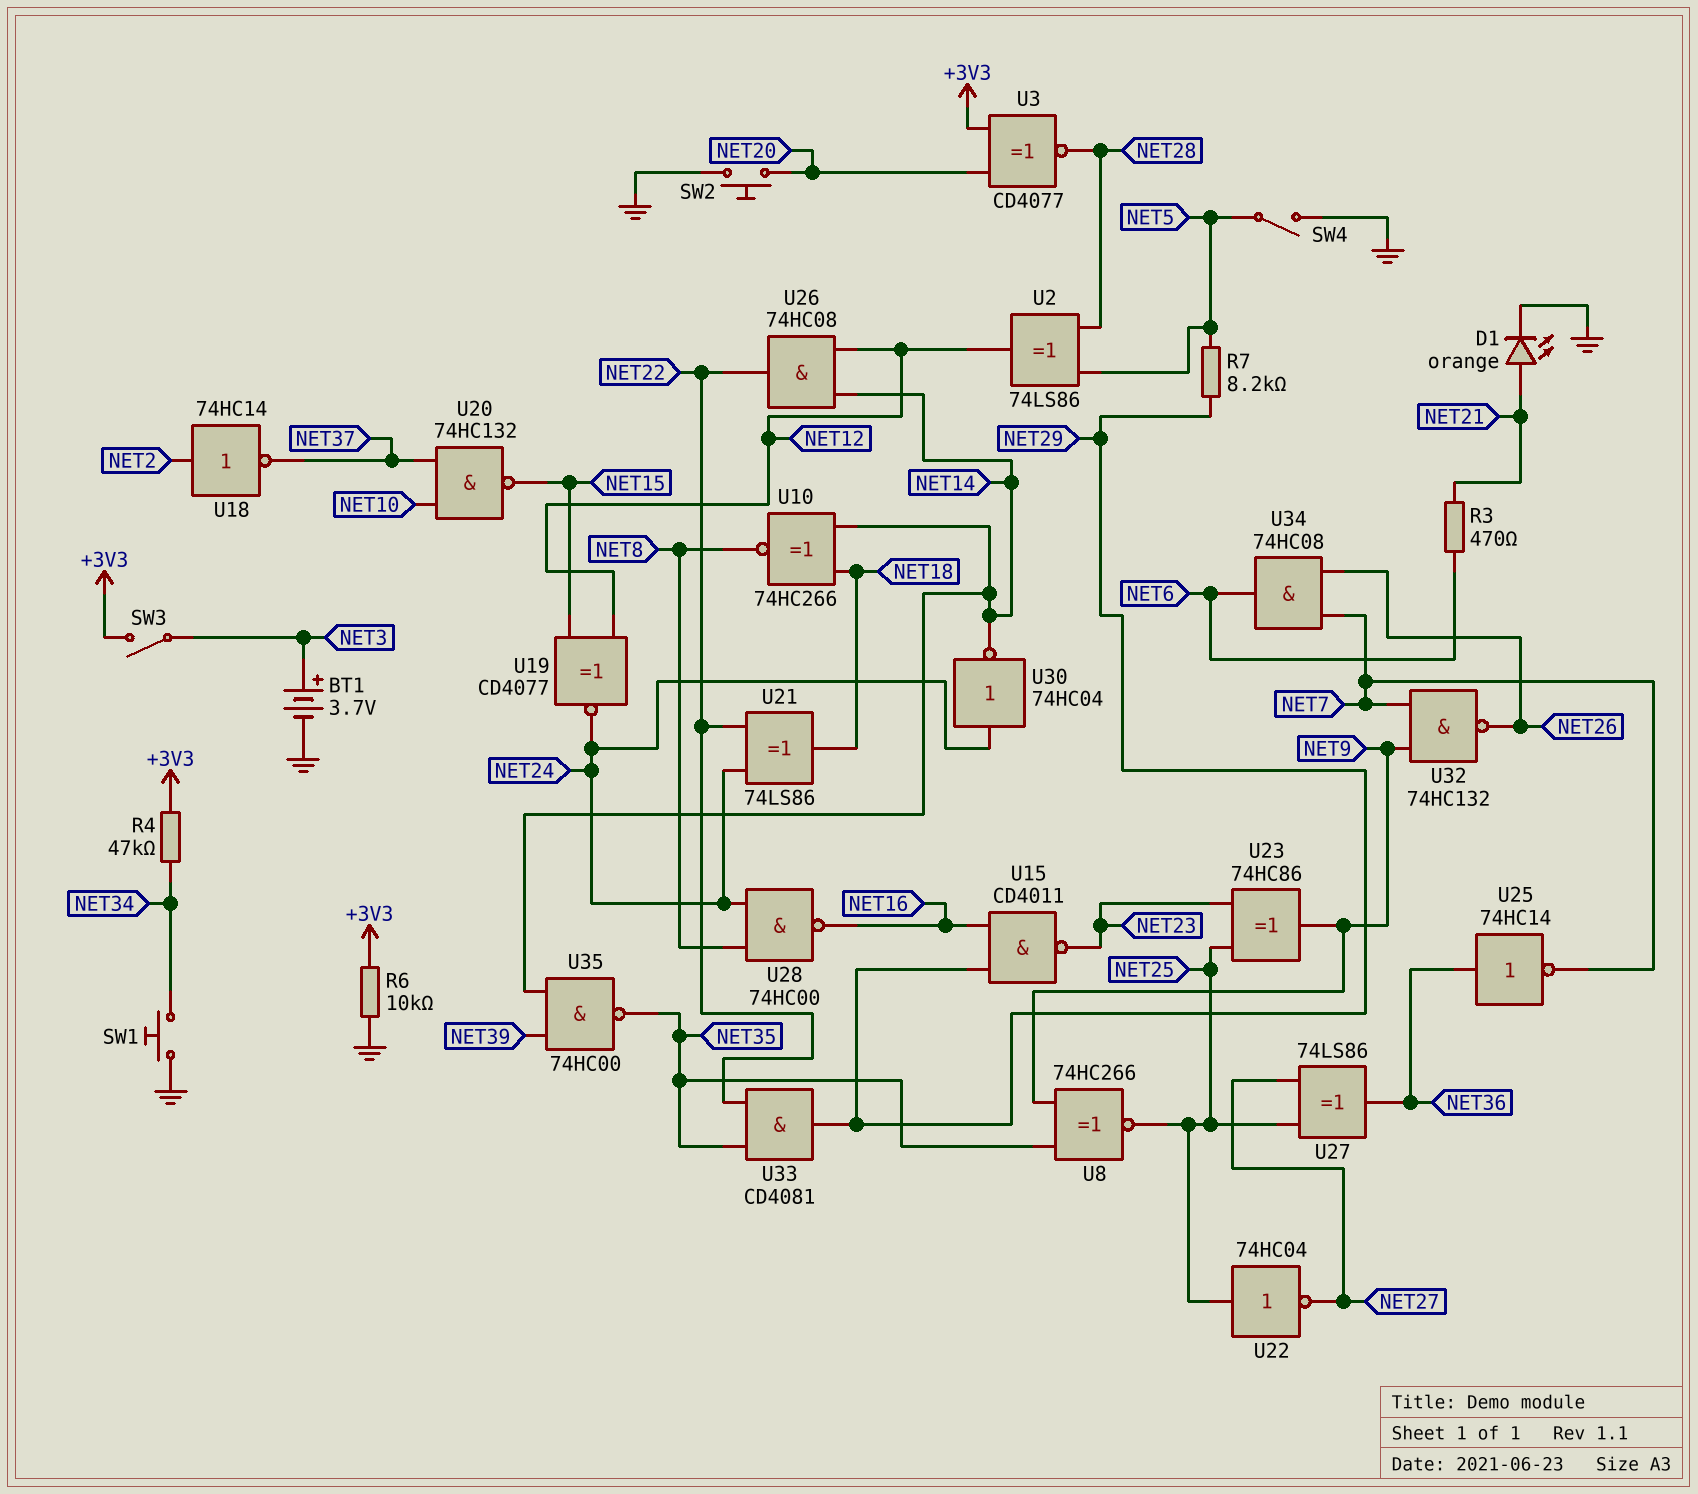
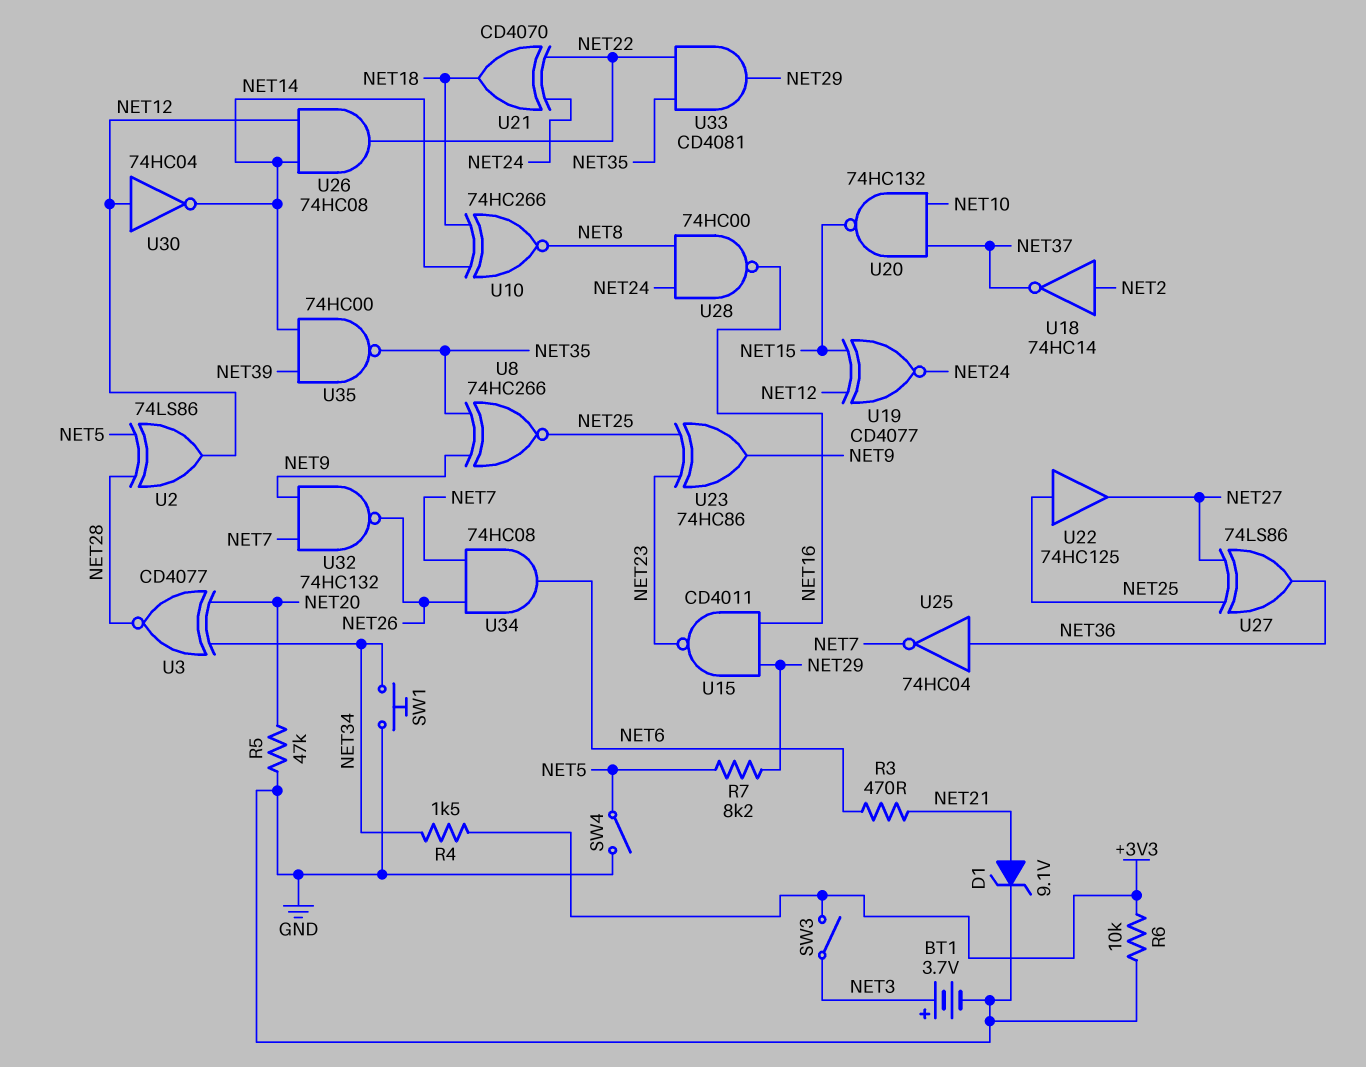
D1: LED orange (A NET21, K GND) -> zener 9.1V (A NET21, K GND)
R4: 47k (+3V3, NET34) -> 1.5k (+3V3, NET34)
R5: none -> 47k (GND, NET20)
SW2: button (GND, NET20) -> none
U3: XNOR CD4077 (in +3V3, in NET20, out NET28) -> XNOR CD4077 (in NET20, in NET34, out NET28)
U21: XOR 74LS86 (in NET22, in NET24, out NET18) -> XOR CD4070 (in NET22, in NET24, out NET18)
U22: NOT 74HC04 (in NET25, out NET27) -> buffer 74HC125 (in NET25, out NET27)
U25: NOT 74HC14 (in NET36, out NET7) -> NOT 74HC04 (in NET36, out NET7)
U30: NOT 74HC04 (in NET24, out NET14) -> NOT 74HC04 (in NET12, out NET14)

